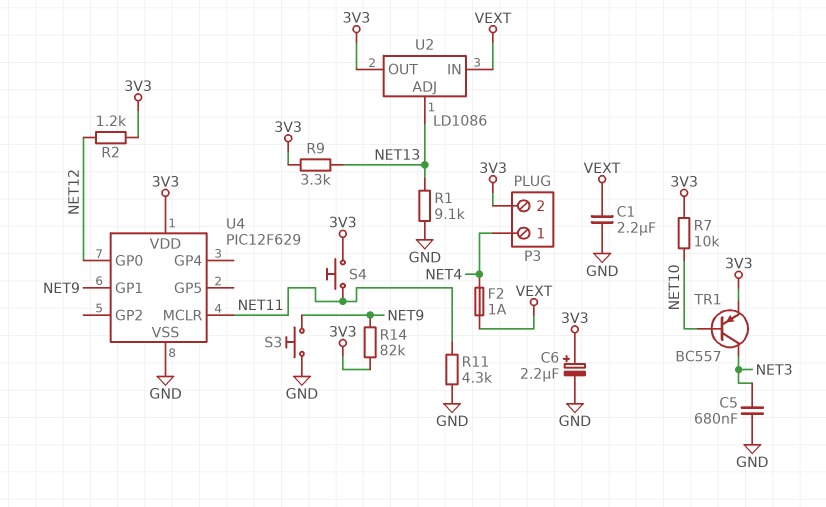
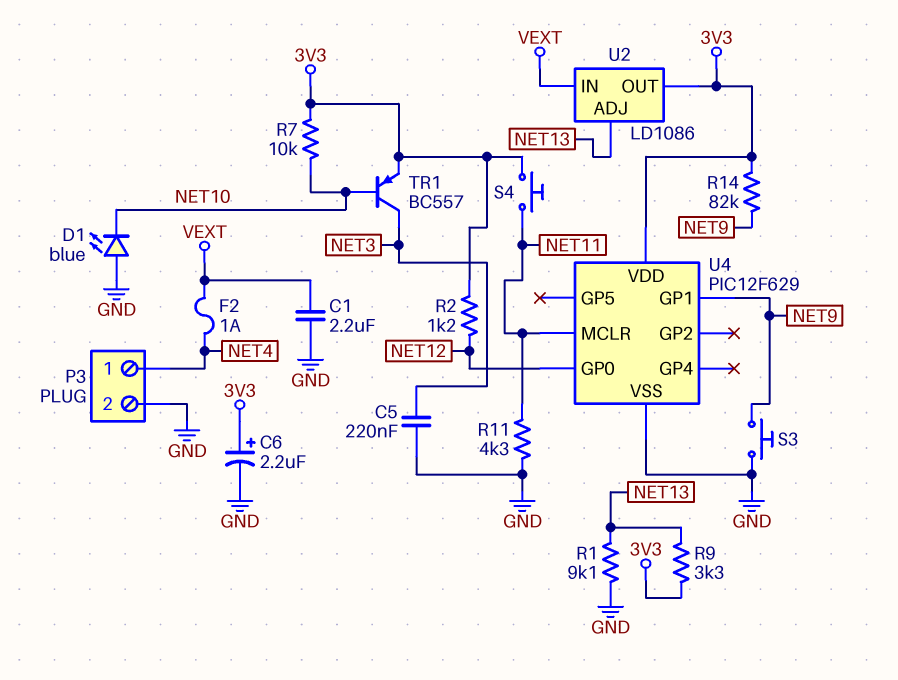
C5: 680nF (GND, NET3) -> 220nF (GND, NET3)
D1: none -> LED blue (A GND, K NET10)
P3 pin 2: 3V3 -> GND

